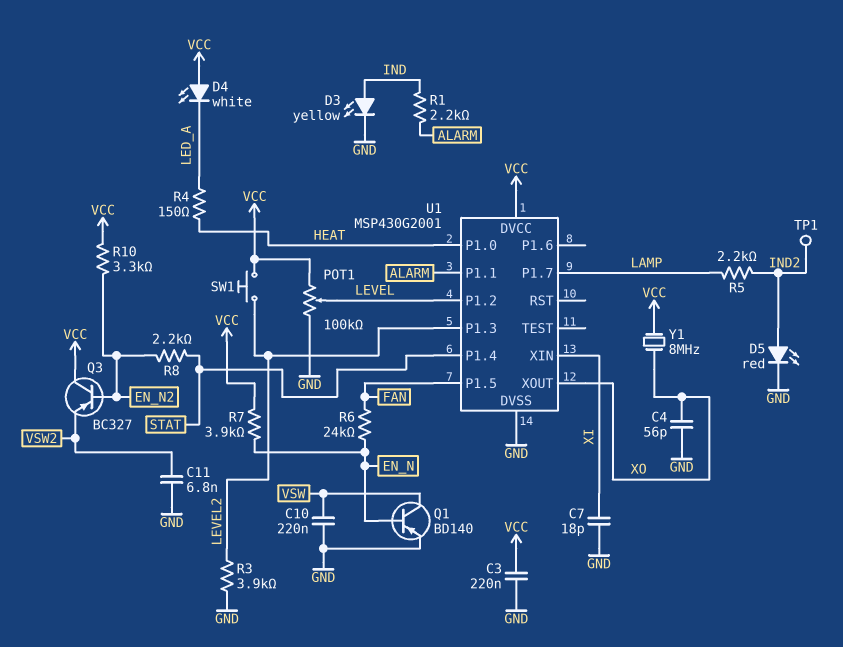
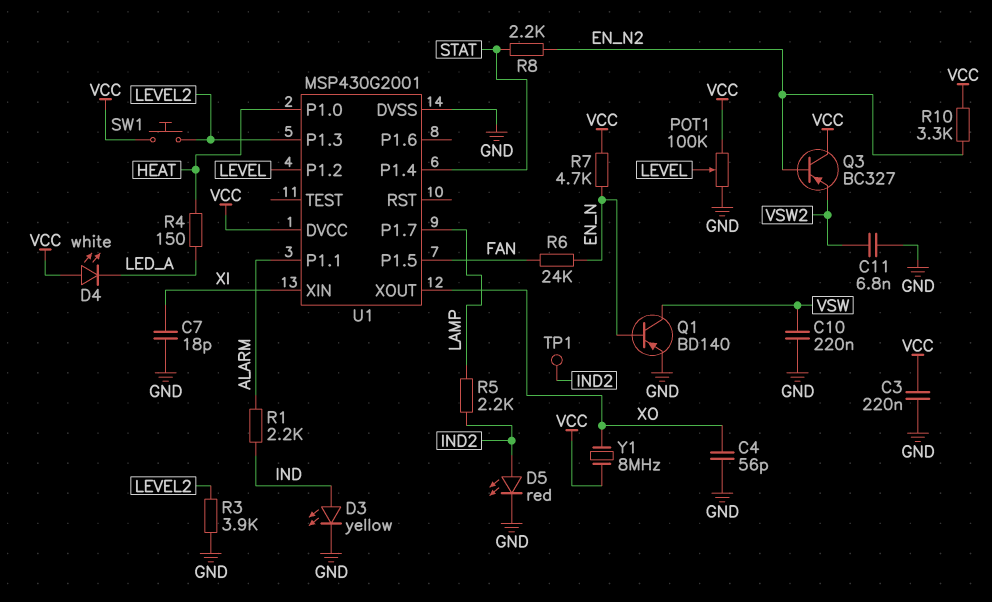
R7: 3.9k (EN_N, VCC) -> 4.7k (EN_N, VCC)

